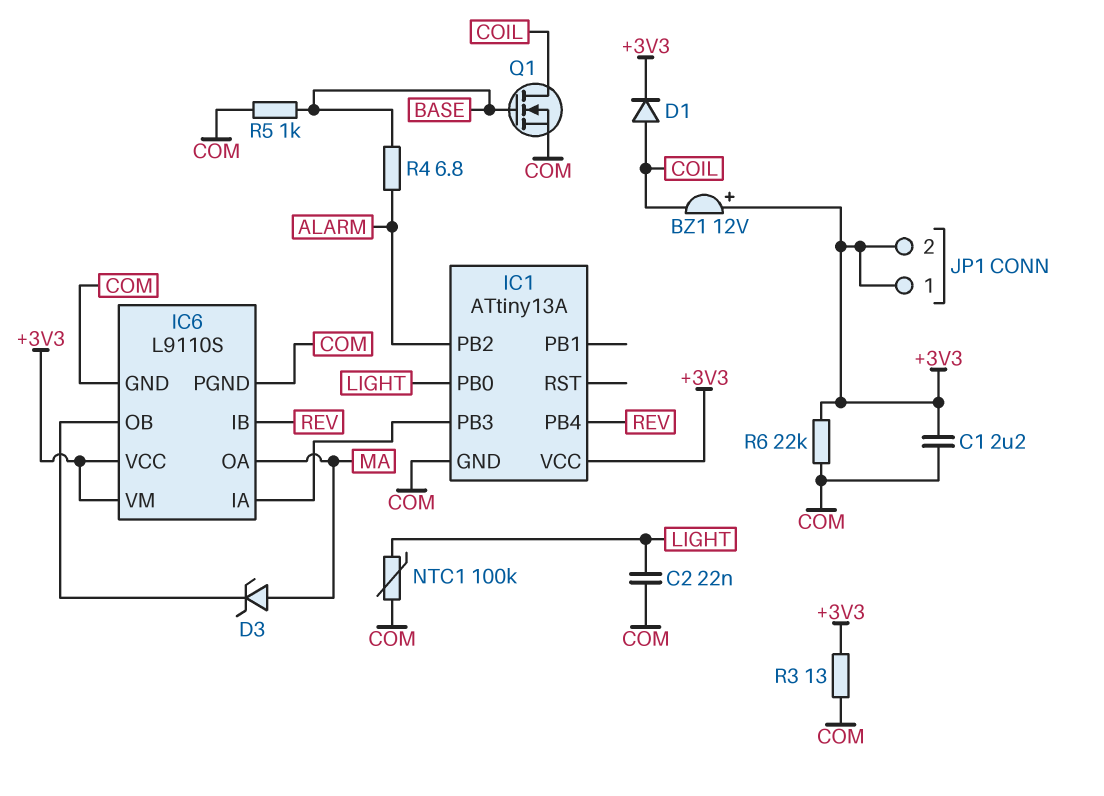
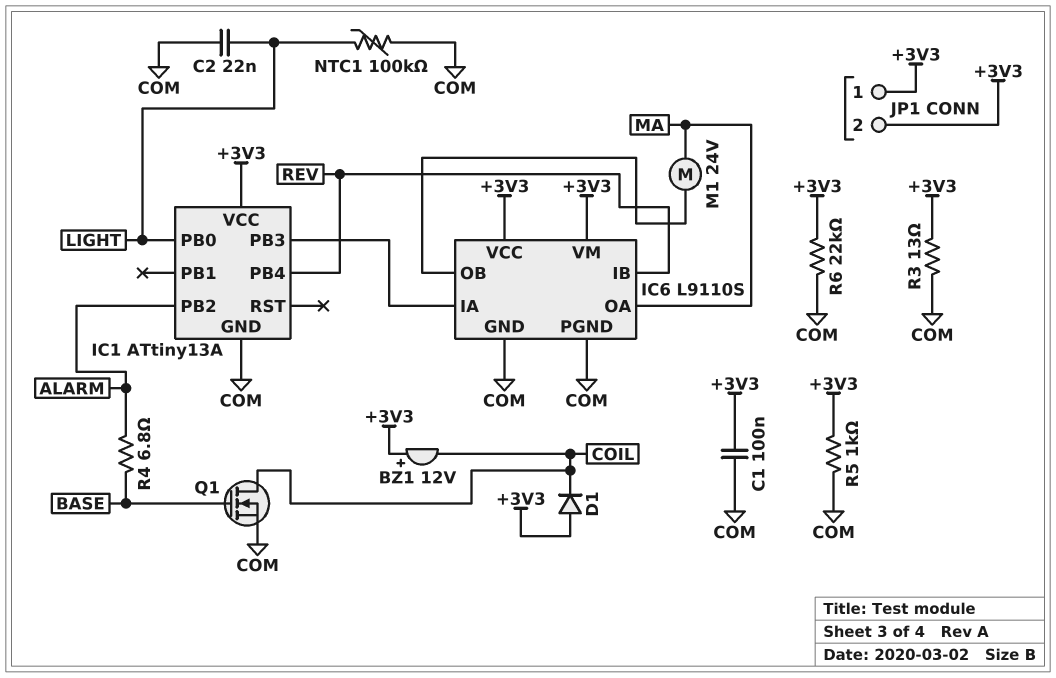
C1: 2.2uF (+3V3, COM) -> 100nF (+3V3, COM)
D1: diode (A COIL, K +3V3) -> diode (A +3V3, K COIL)
D3: zener (A MA, K IC6/OB) -> none
M1: none -> motor 24V (IC6/OB, MA)
R5: 1k (BASE, COM) -> 1k (+3V3, COM)

